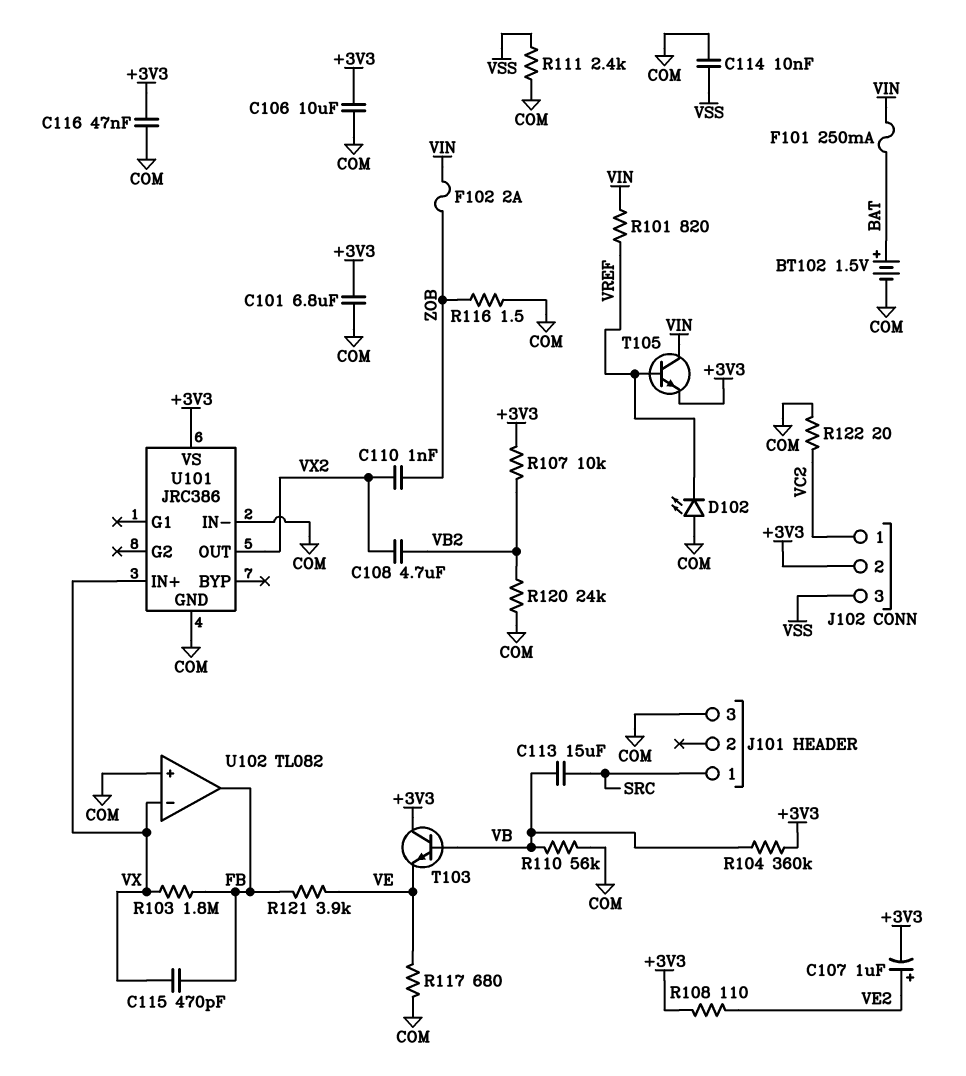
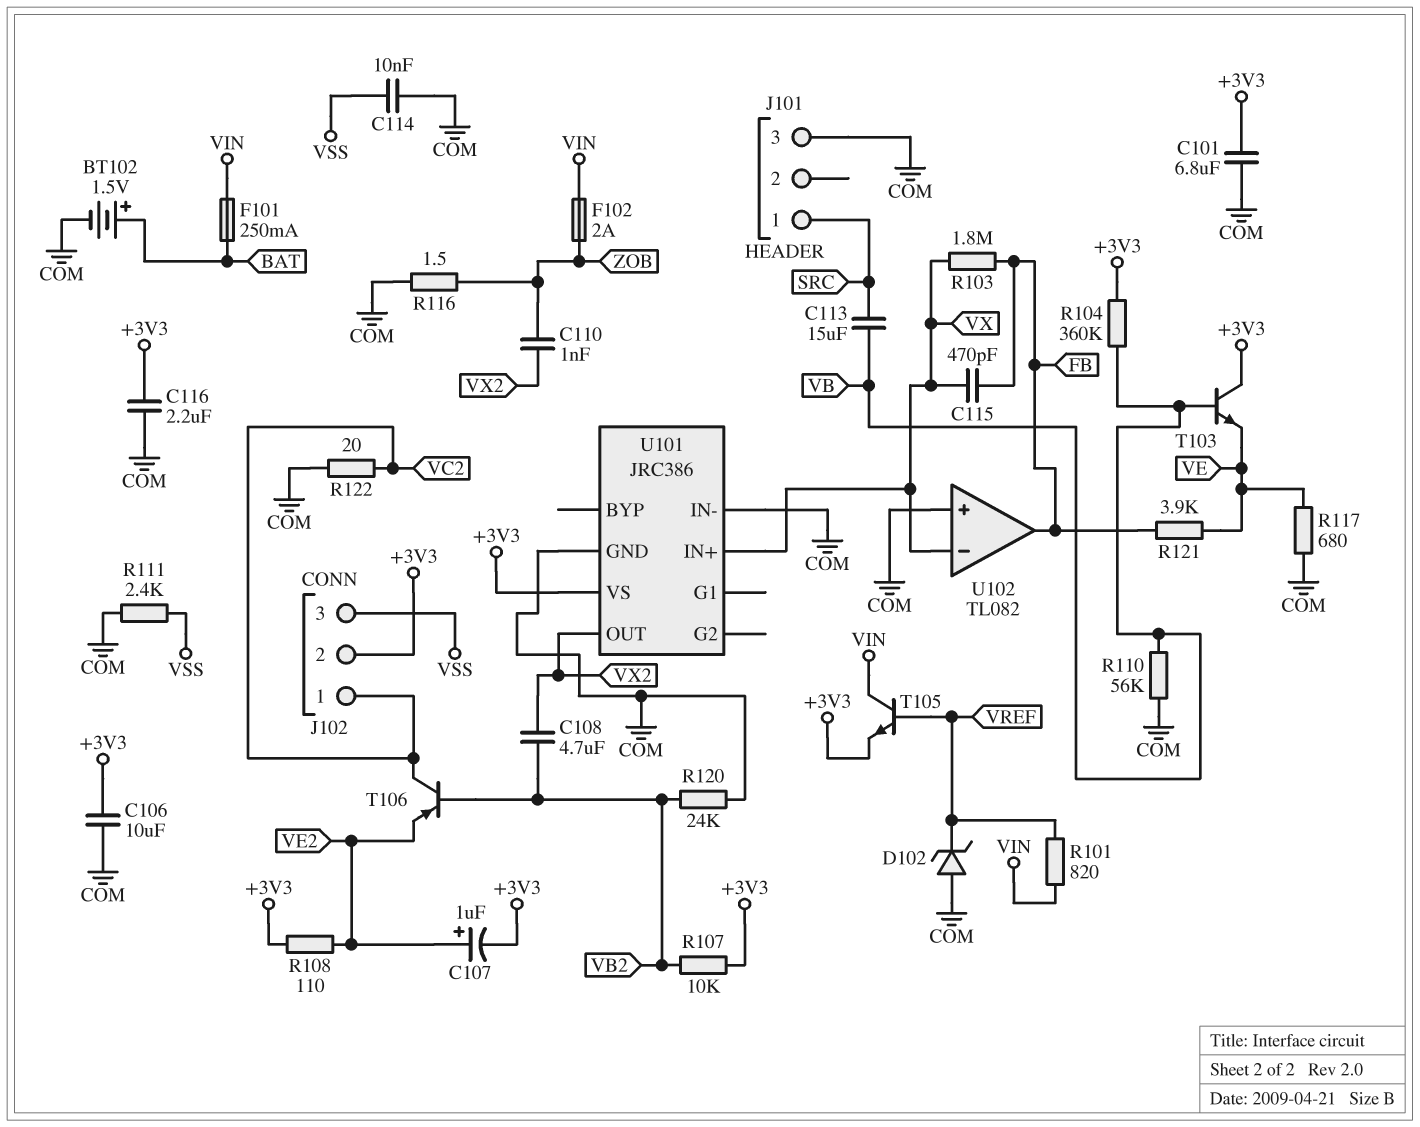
C116: 47nF (+3V3, COM) -> 2.2uF (+3V3, COM)
D102: LED (A COM, K VREF) -> zener (A COM, K VREF)
T106: none -> PNP (B VB2, C VC2, E VE2)

